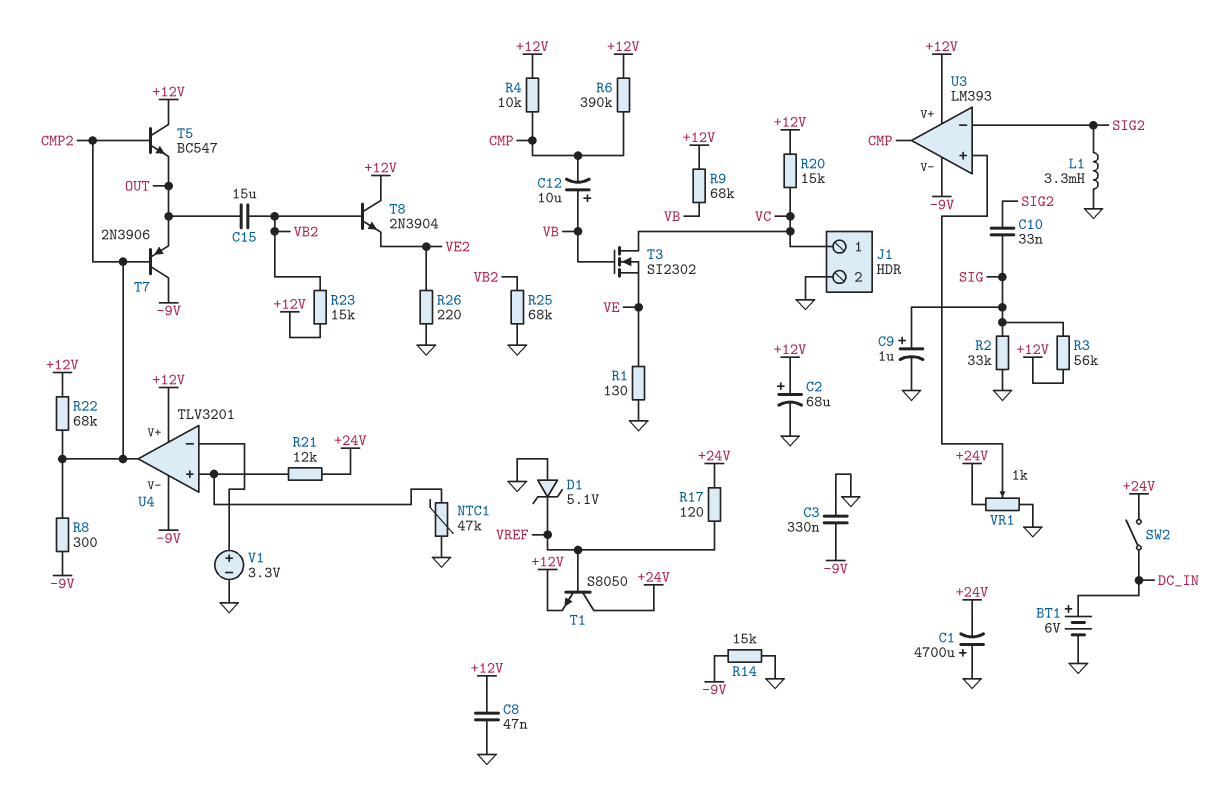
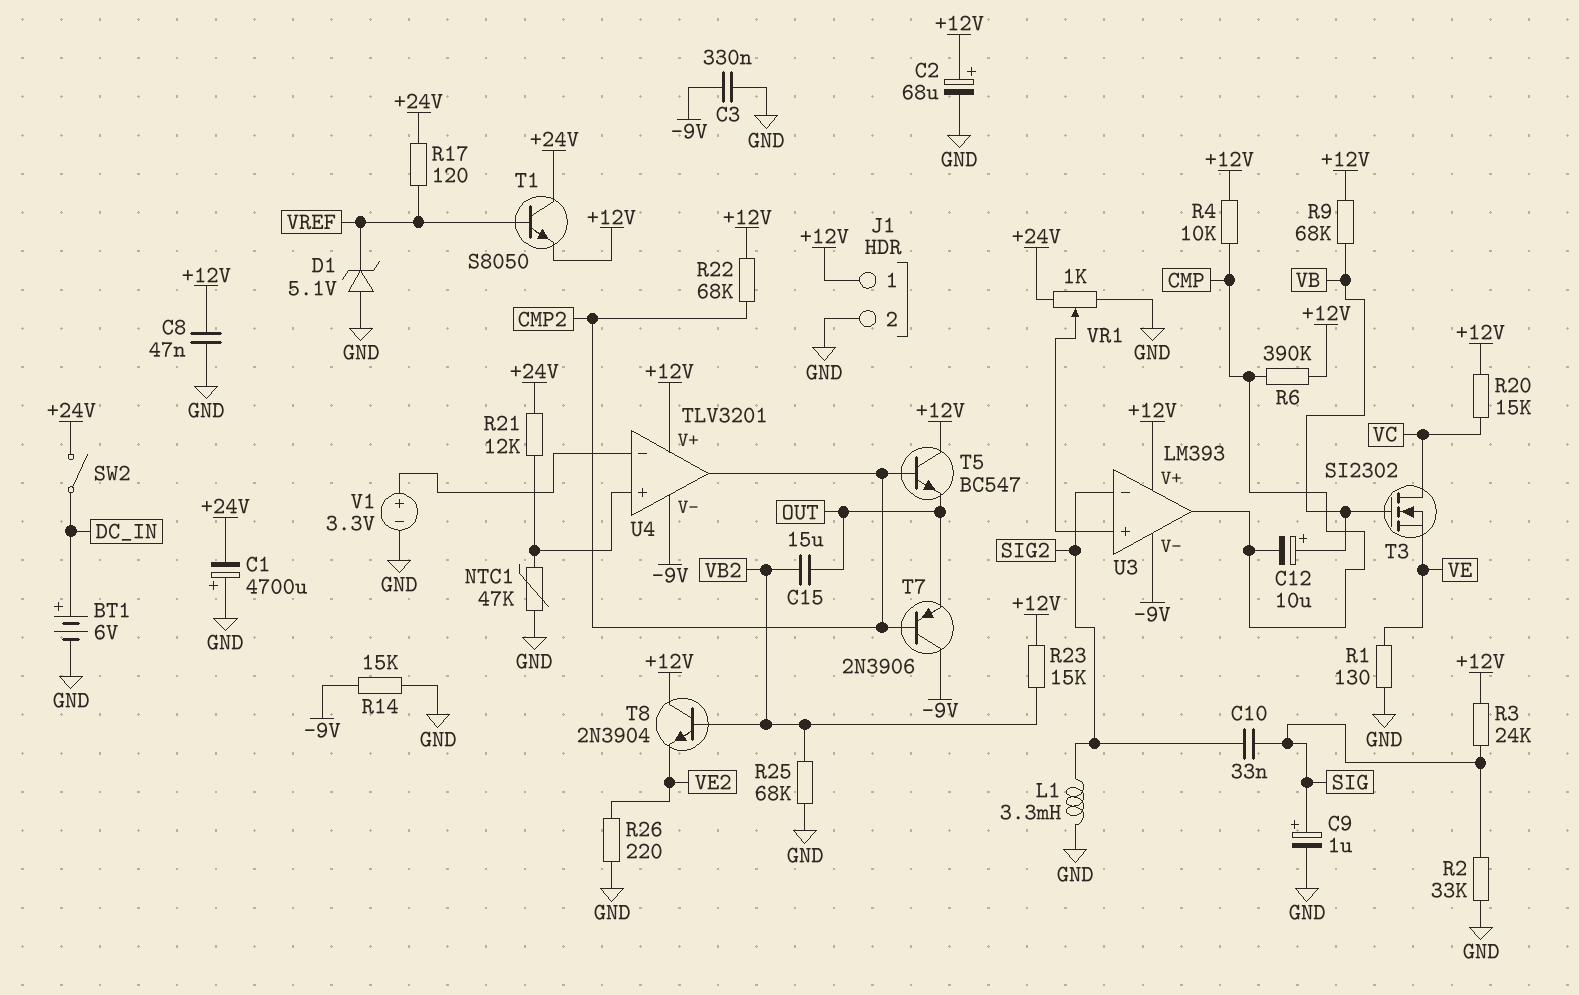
J1 pin 1: VC -> +12V
R3: 56k (+12V, SIG) -> 24k (+12V, SIG)
R8: 300 (-9V, CMP2) -> none

